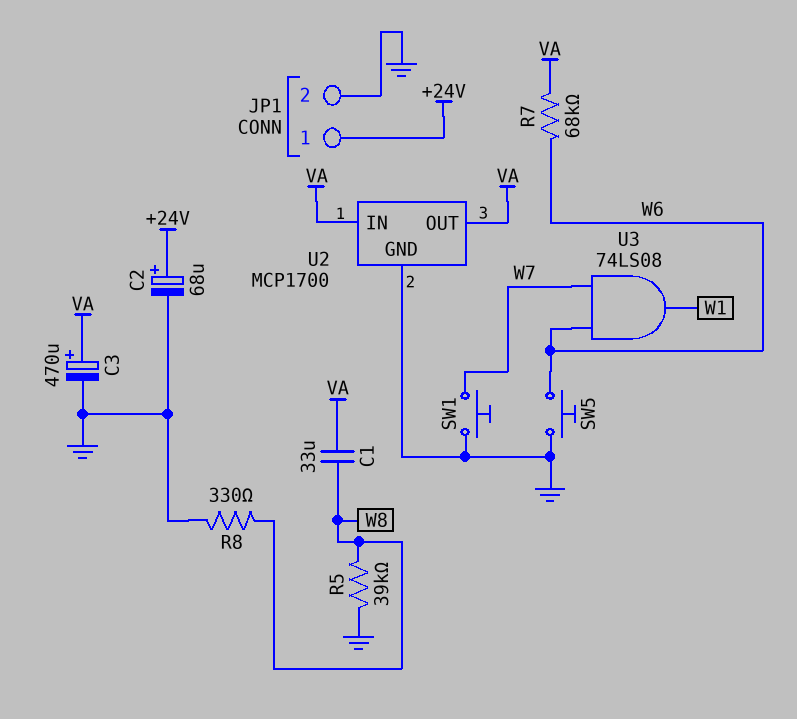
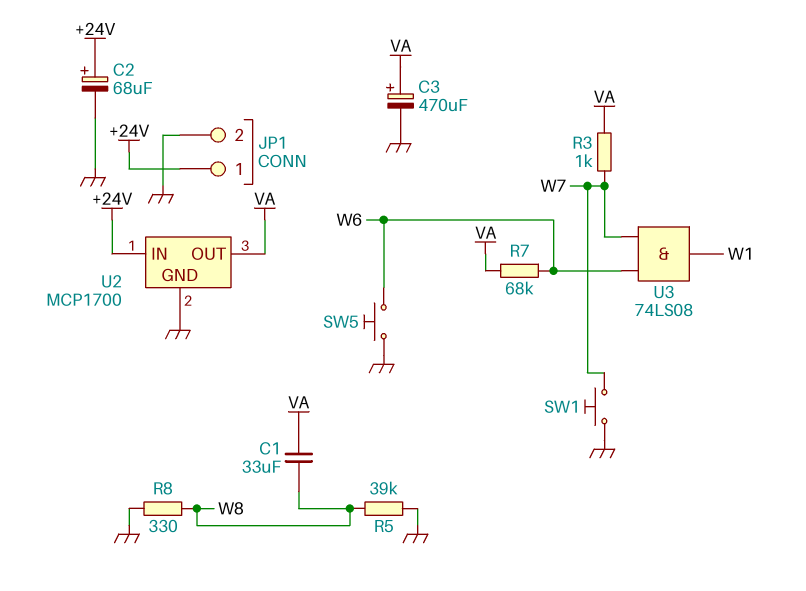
R3: none -> 1k (VA, W7)
U2 pin IN: VA -> +24V

